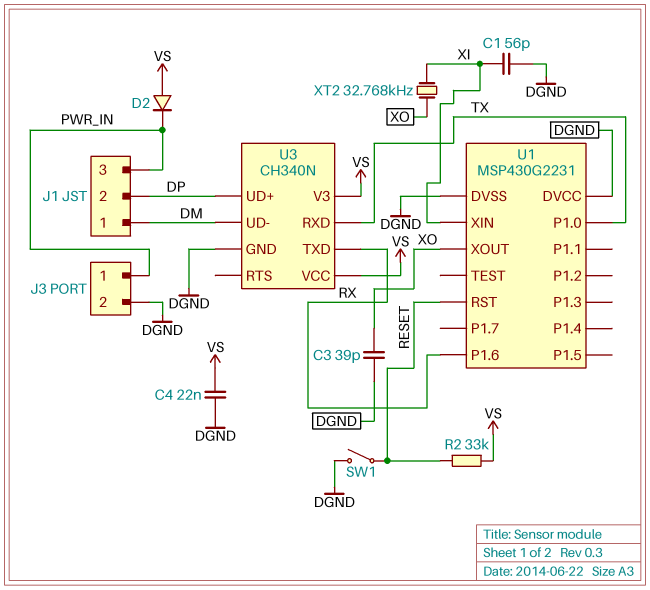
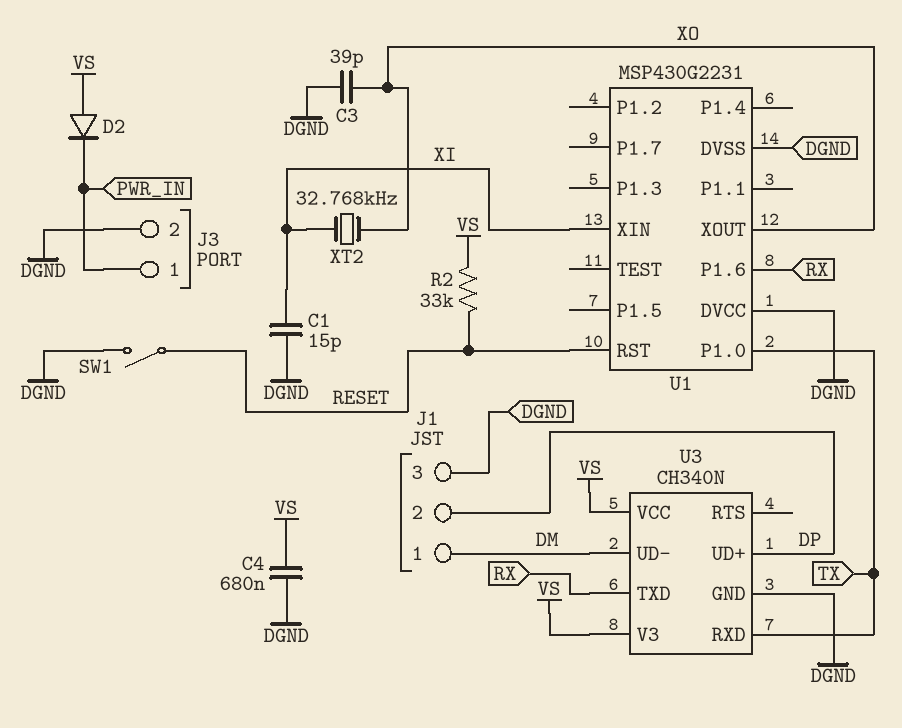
C1: 56pF (DGND, XI) -> 15pF (DGND, XI)
C4: 22nF (DGND, VS) -> 680nF (DGND, VS)
J1 pin 3: PWR_IN -> DGND

